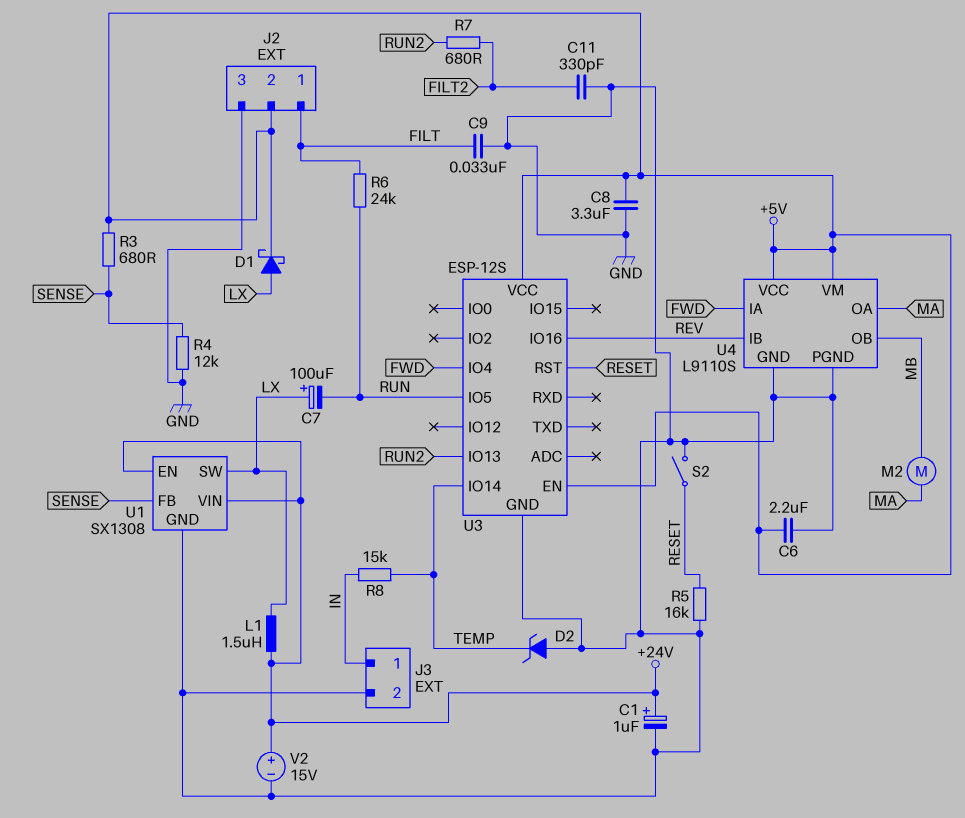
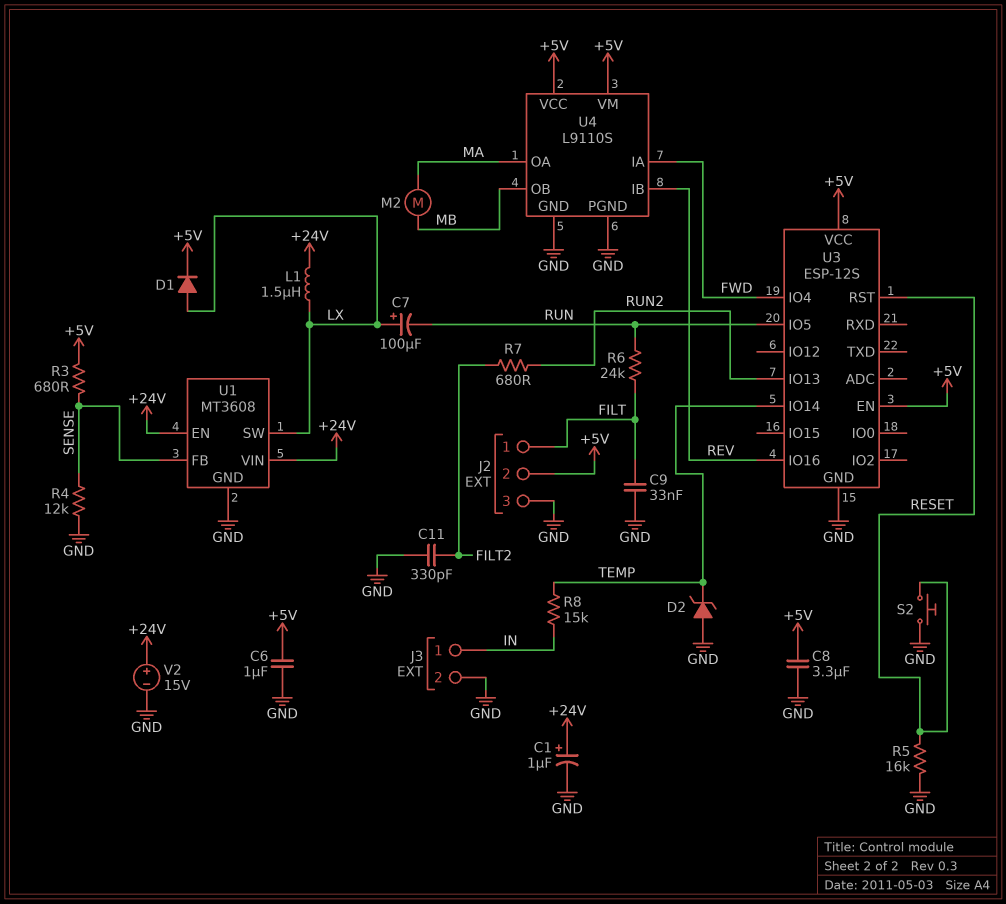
C6: 2.2uF (+5V, GND) -> 1uF (+5V, GND)
D1: schottky (A LX, K +5V) -> diode (A LX, K +5V)
S2: switch (GND, RESET) -> button (GND, RESET)
U1: SX1308 -> MT3608

